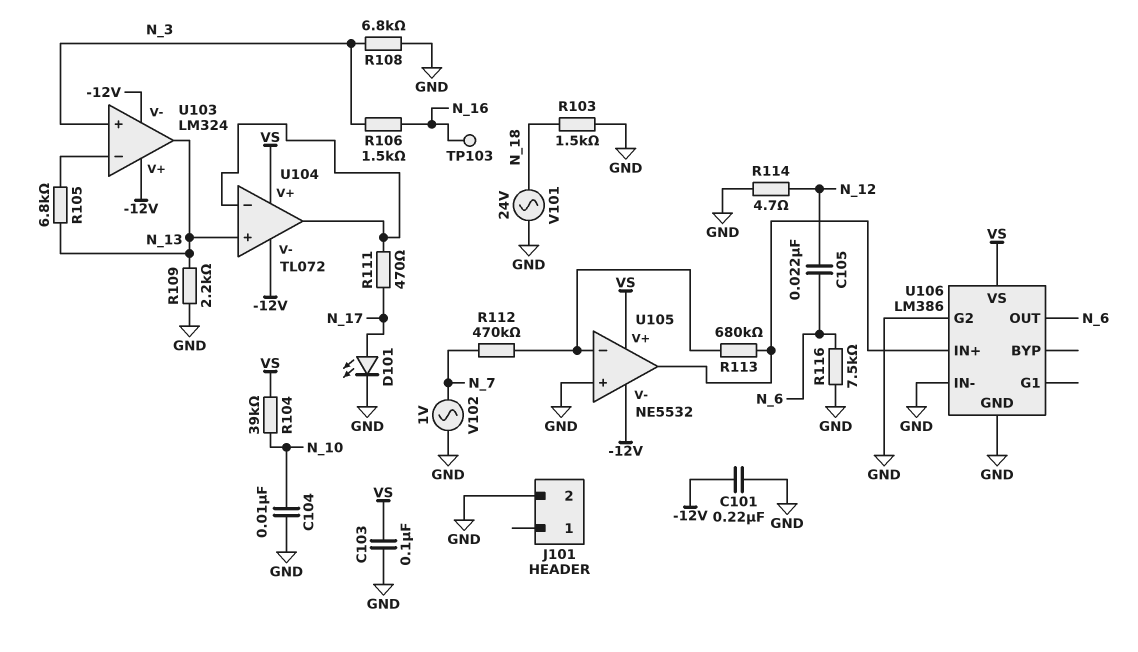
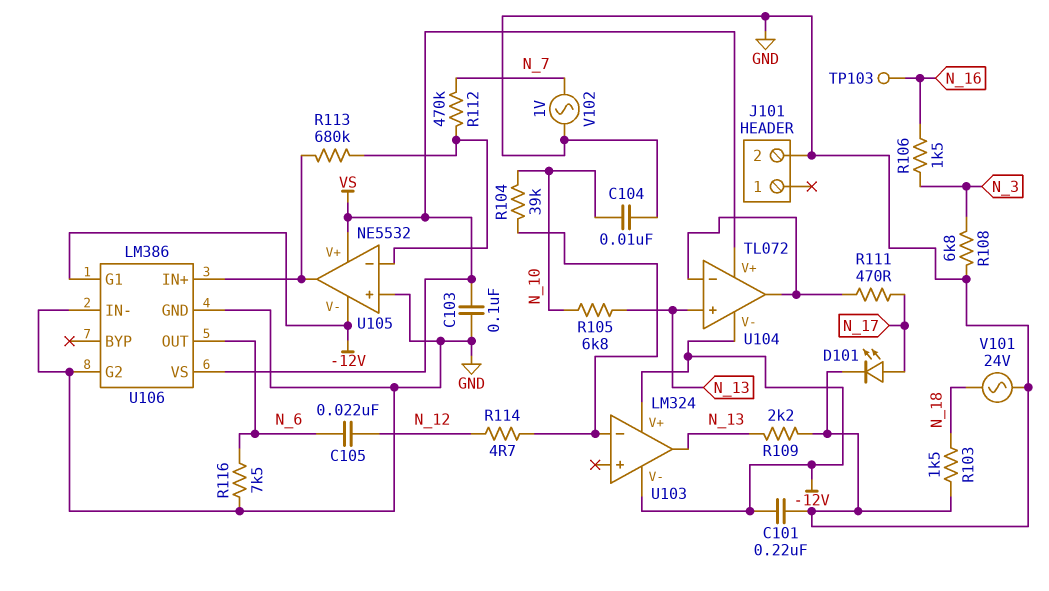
R104: 39k (N_10, VS) -> 39k (N_10, U103/in-)
R105: 6.8k (N_13, U103/in-) -> 6.8k (N_10, N_13)
R114: 4.7 (GND, N_12) -> 4.7 (N_12, U103/in-)
U103 pin in+: N_3 -> none
U106 pin G1: none -> -12V

